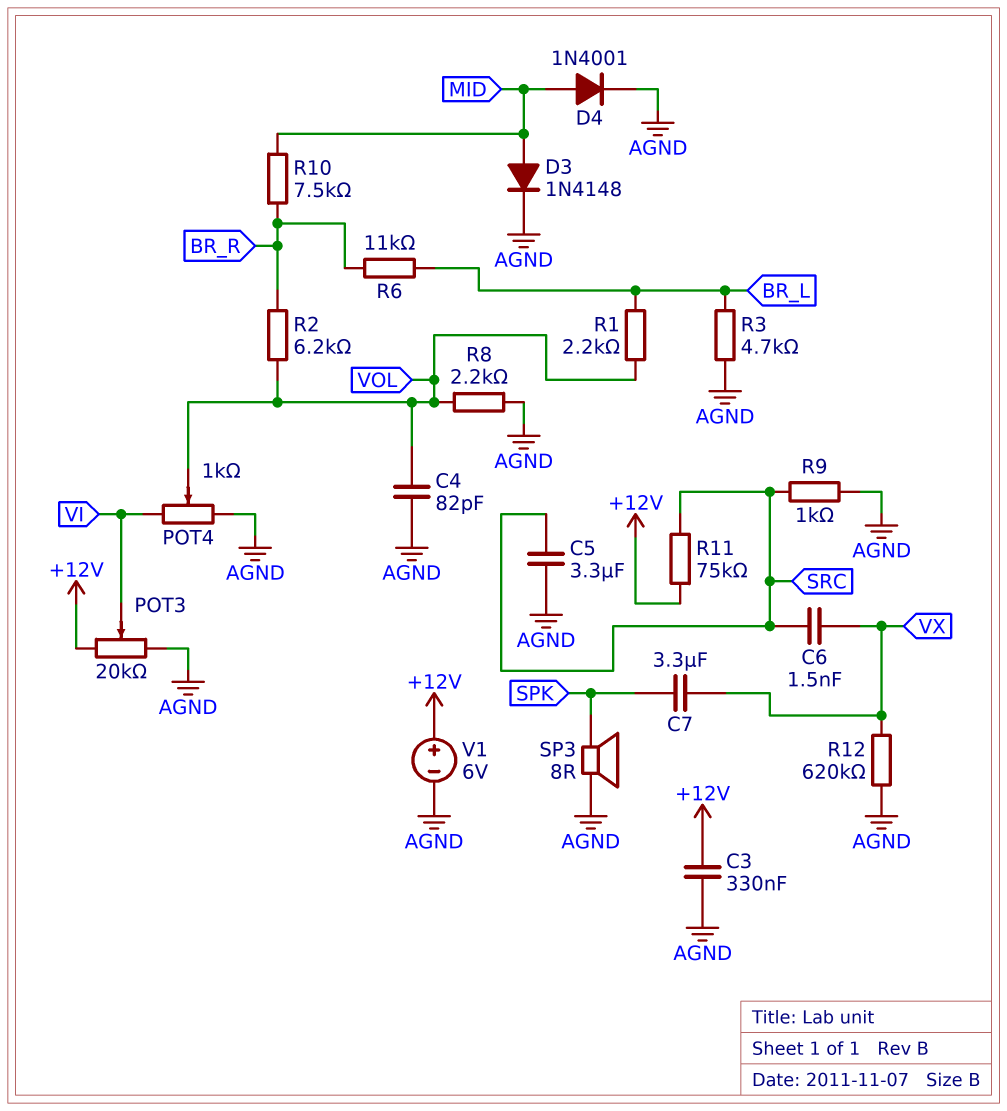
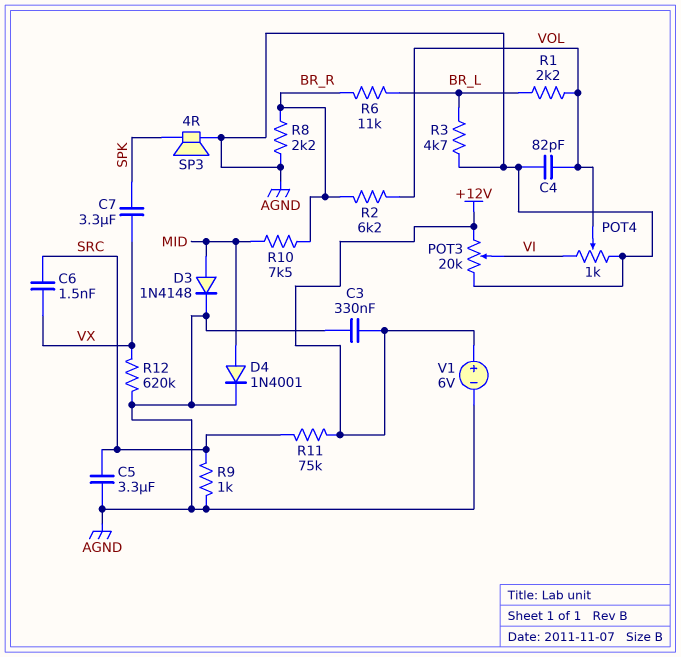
R8: 2.2k (AGND, VOL) -> 2.2k (AGND, BR_R)
SP3: speaker 8R (AGND, SPK) -> speaker 4R (AGND, SPK)

